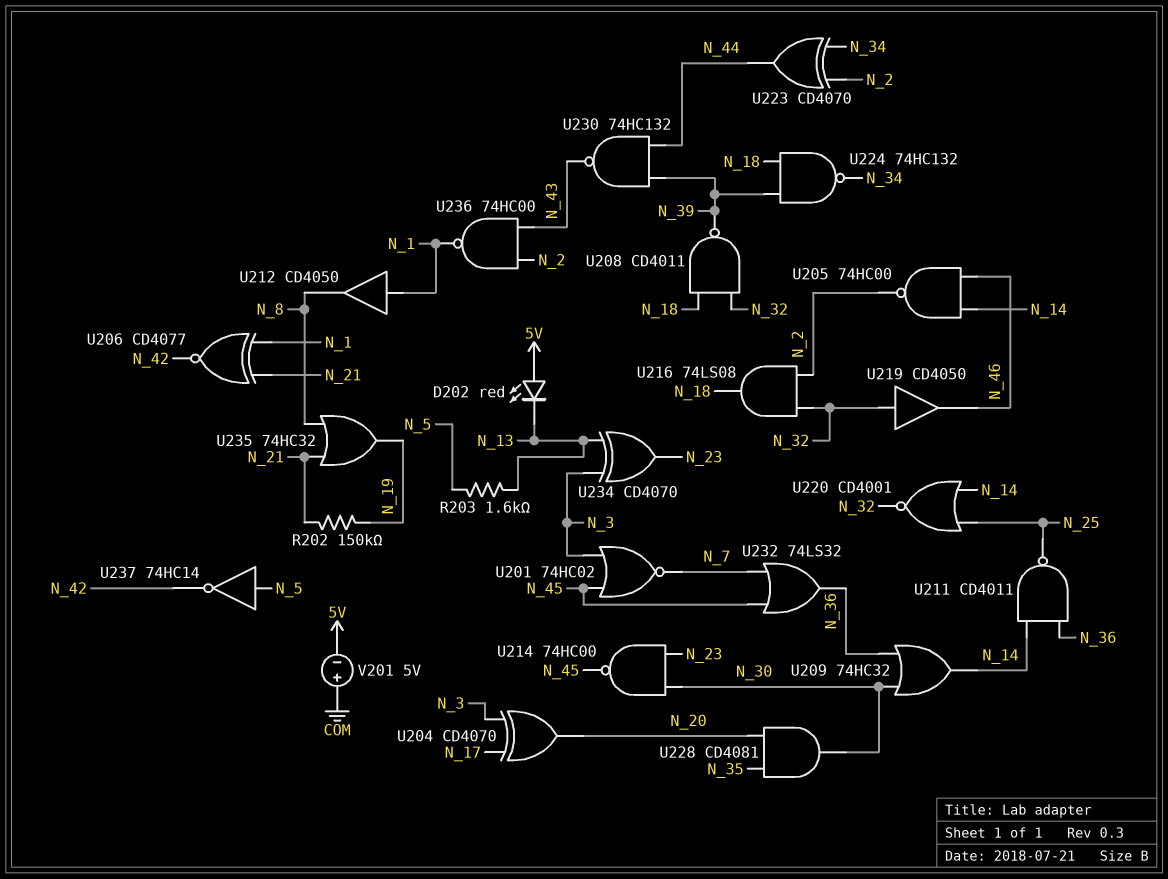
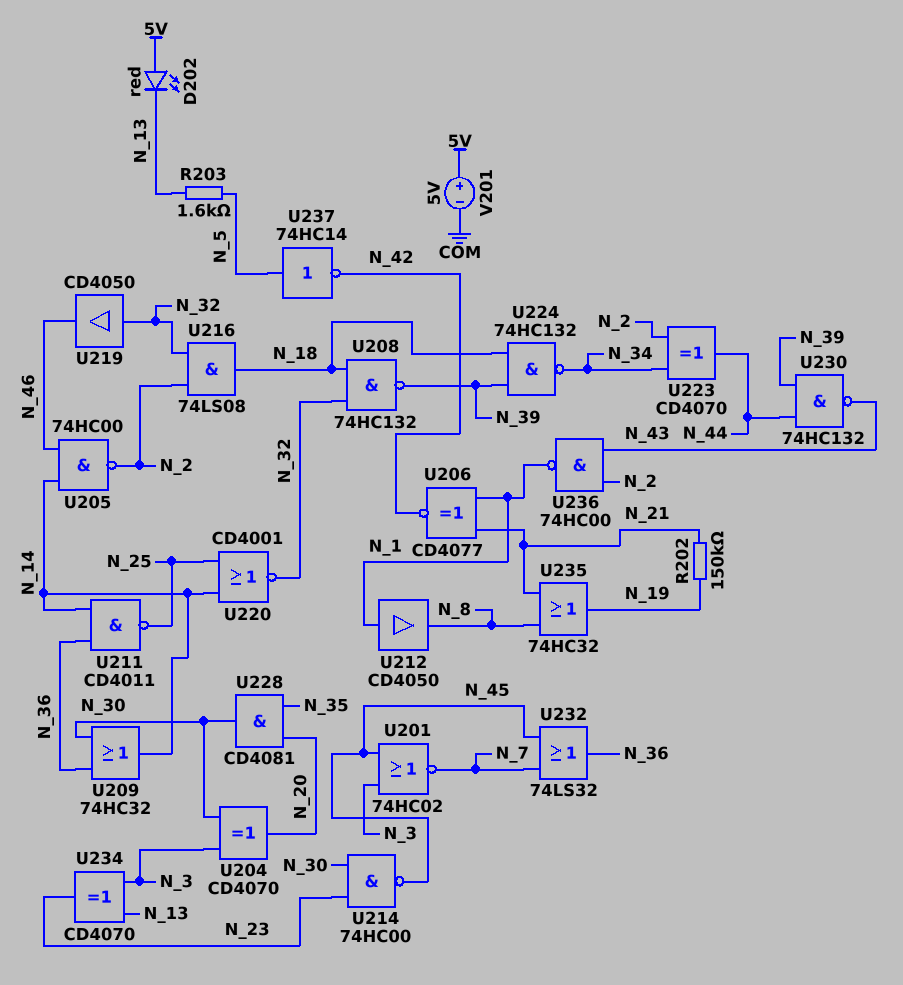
U204: XOR CD4070 (in N_3, in N_17, out N_20) -> XOR CD4070 (in N_3, in N_30, out N_20)
U208: NAND CD4011 (in N_18, in N_32, out N_39) -> NAND 74HC132 (in N_18, in N_32, out N_39)
V201: 5V (plus COM, minus 5V) -> 5V (plus 5V, minus COM)

